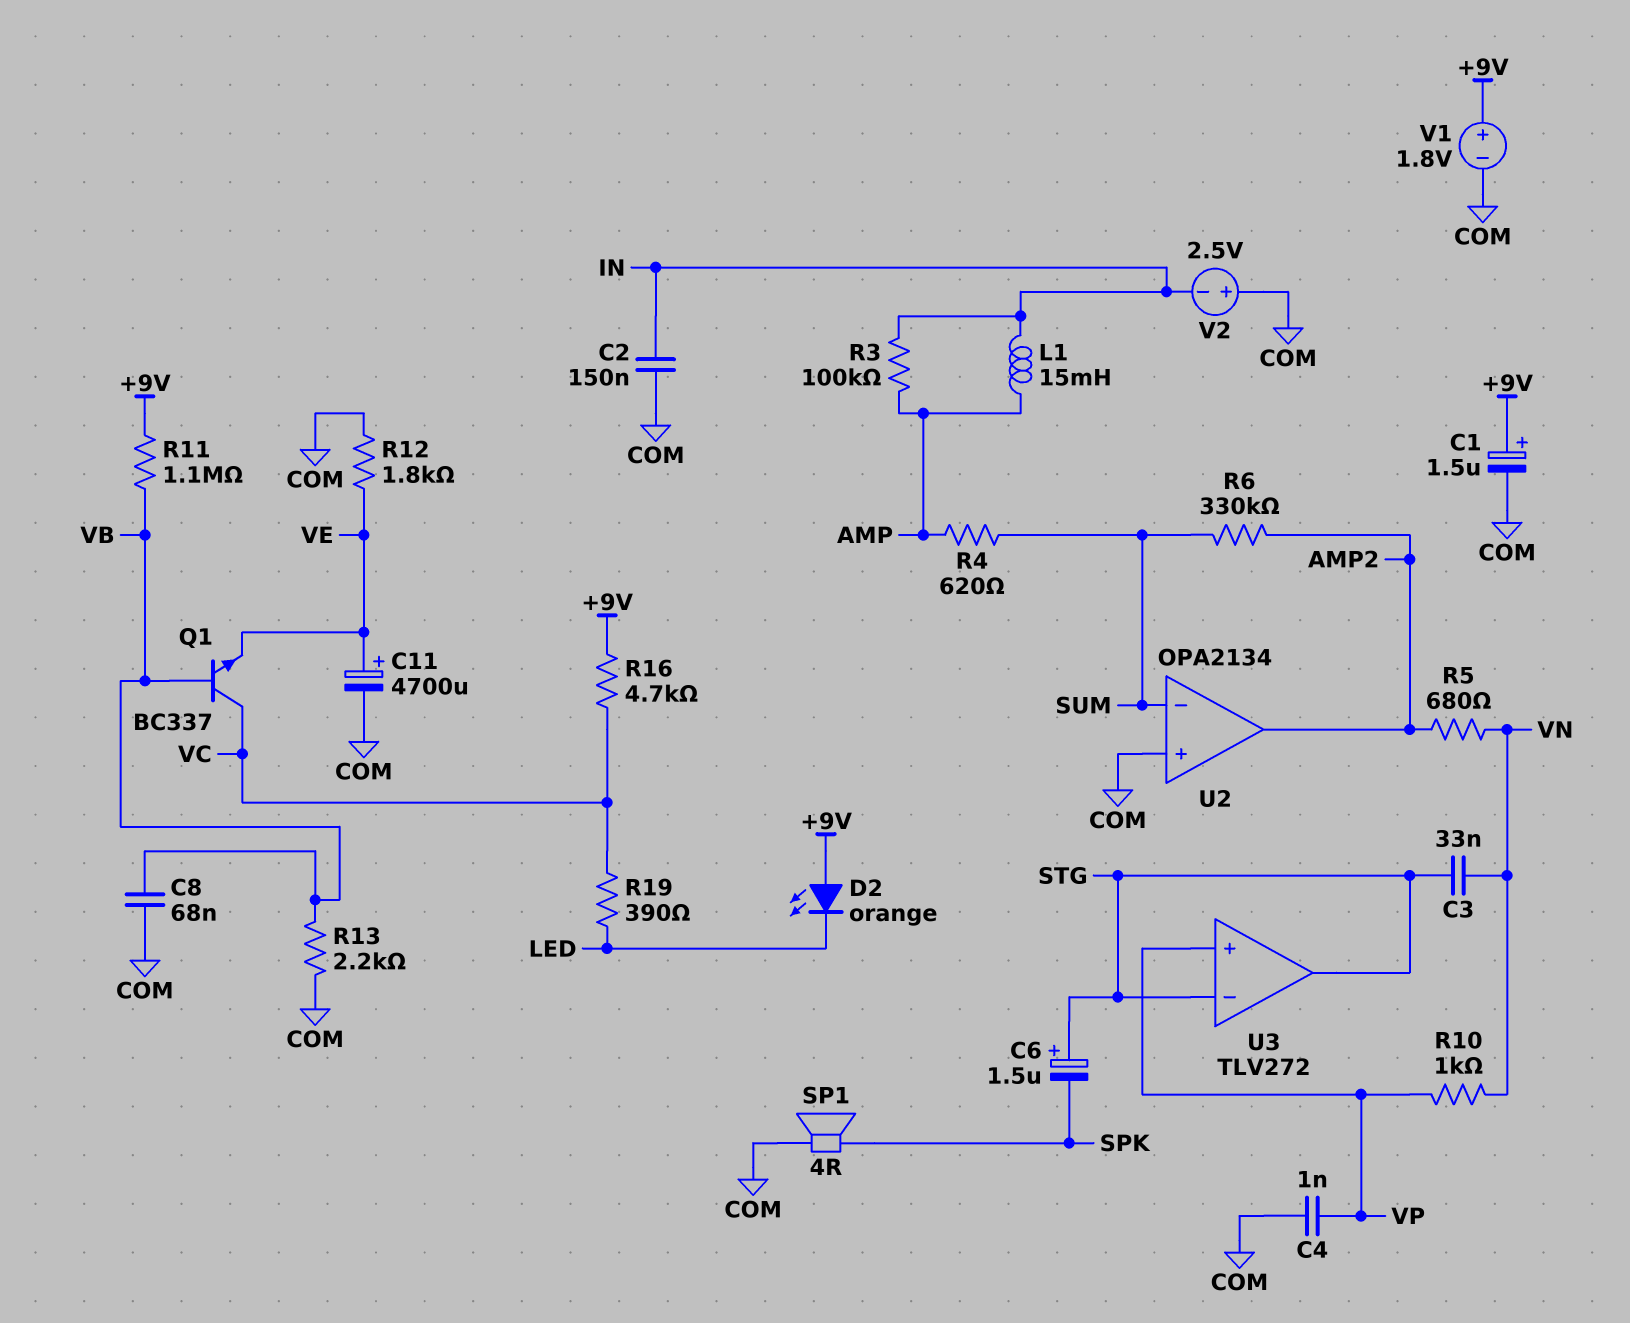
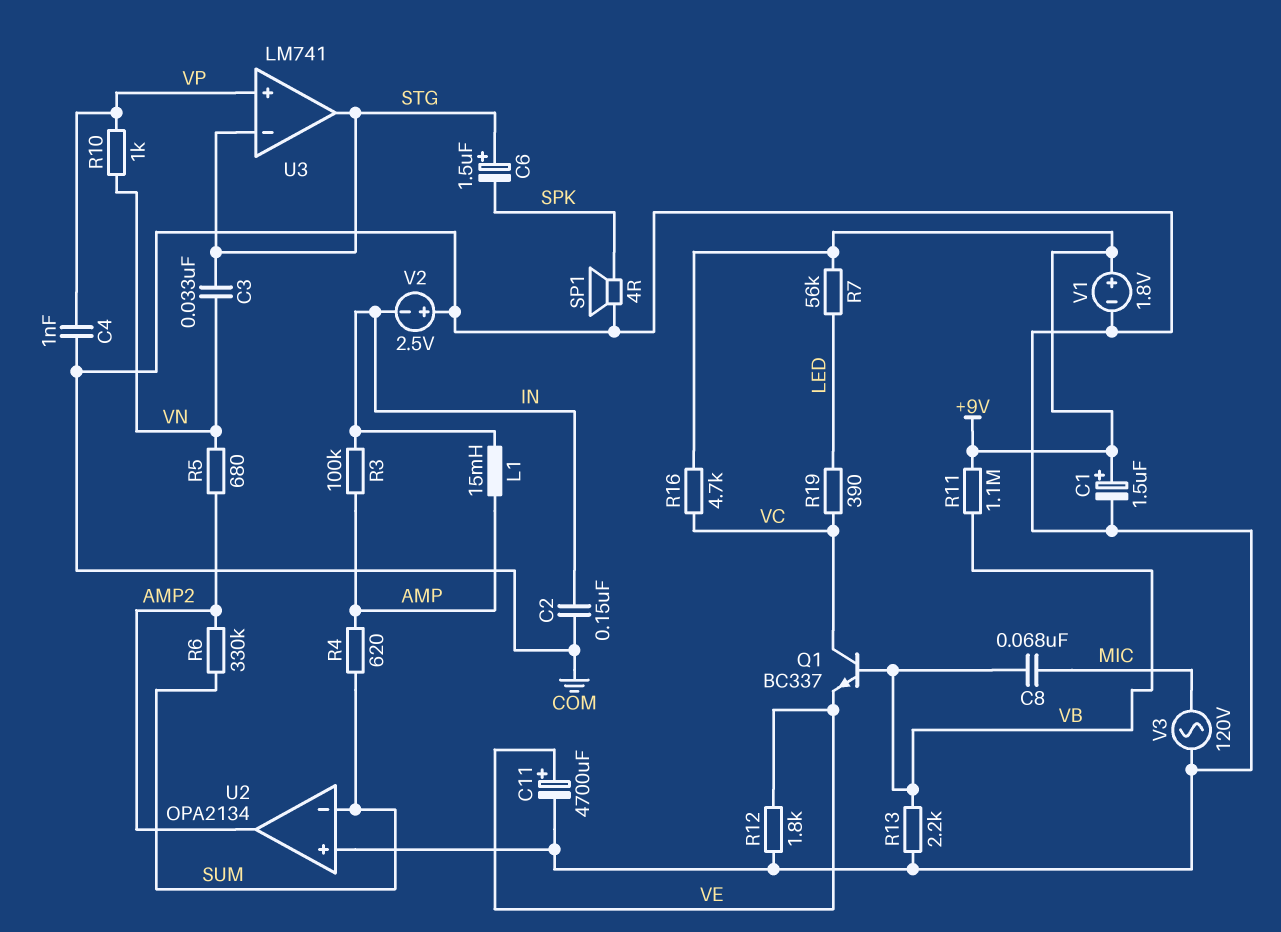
C8: 68nF (COM, VB) -> 68nF (MIC, VB)
D2: LED orange (A +9V, K LED) -> none
R7: none -> 56k (+9V, LED)
U3: TLV272 -> LM741
V3: none -> AC 120V (COM, MIC)

